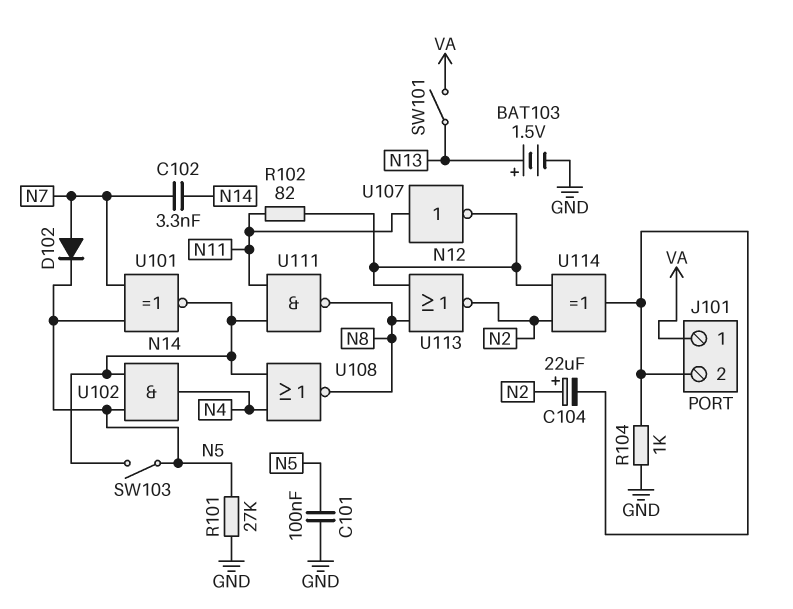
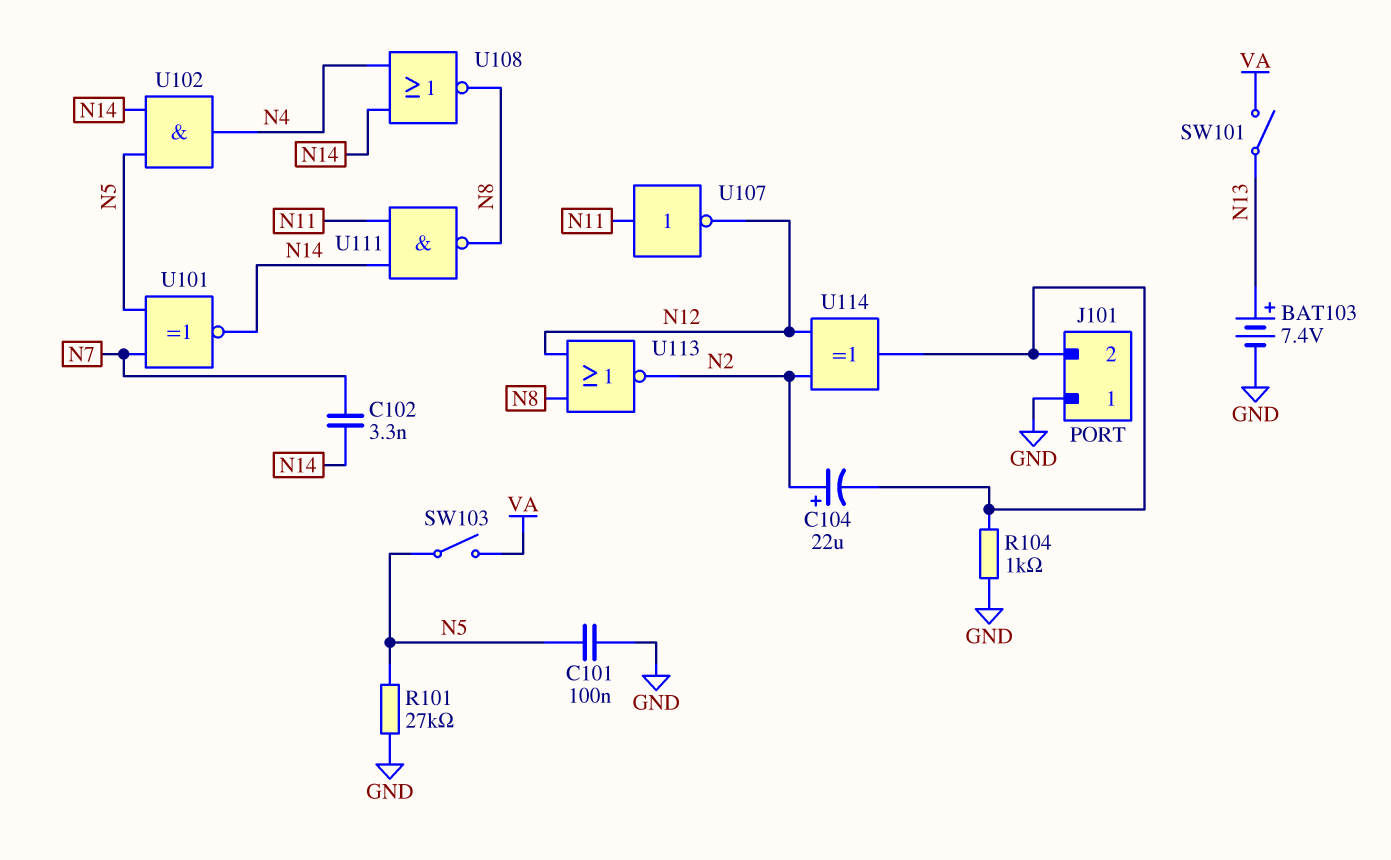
BAT103: 1.5V (plus N13, minus GND) -> 7.4V (plus N13, minus GND)
D102: diode (A N7, K N5) -> none
J101 pin 1: VA -> GND
R102: 82 (N11, N12) -> none
SW103: switch (N5, N14) -> switch (N5, VA)

